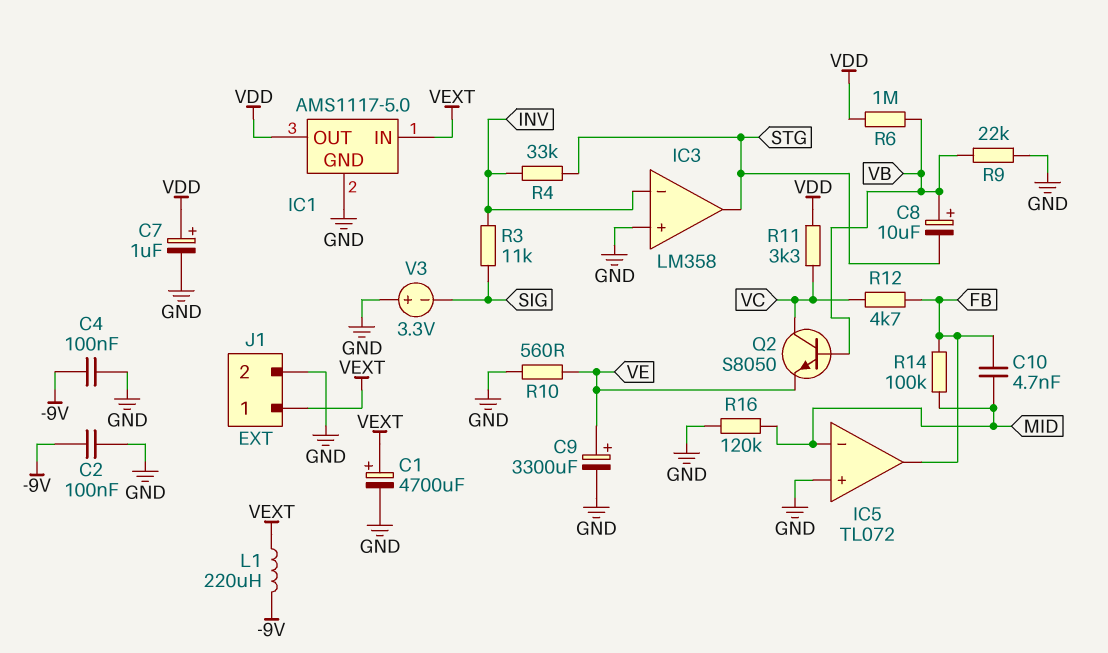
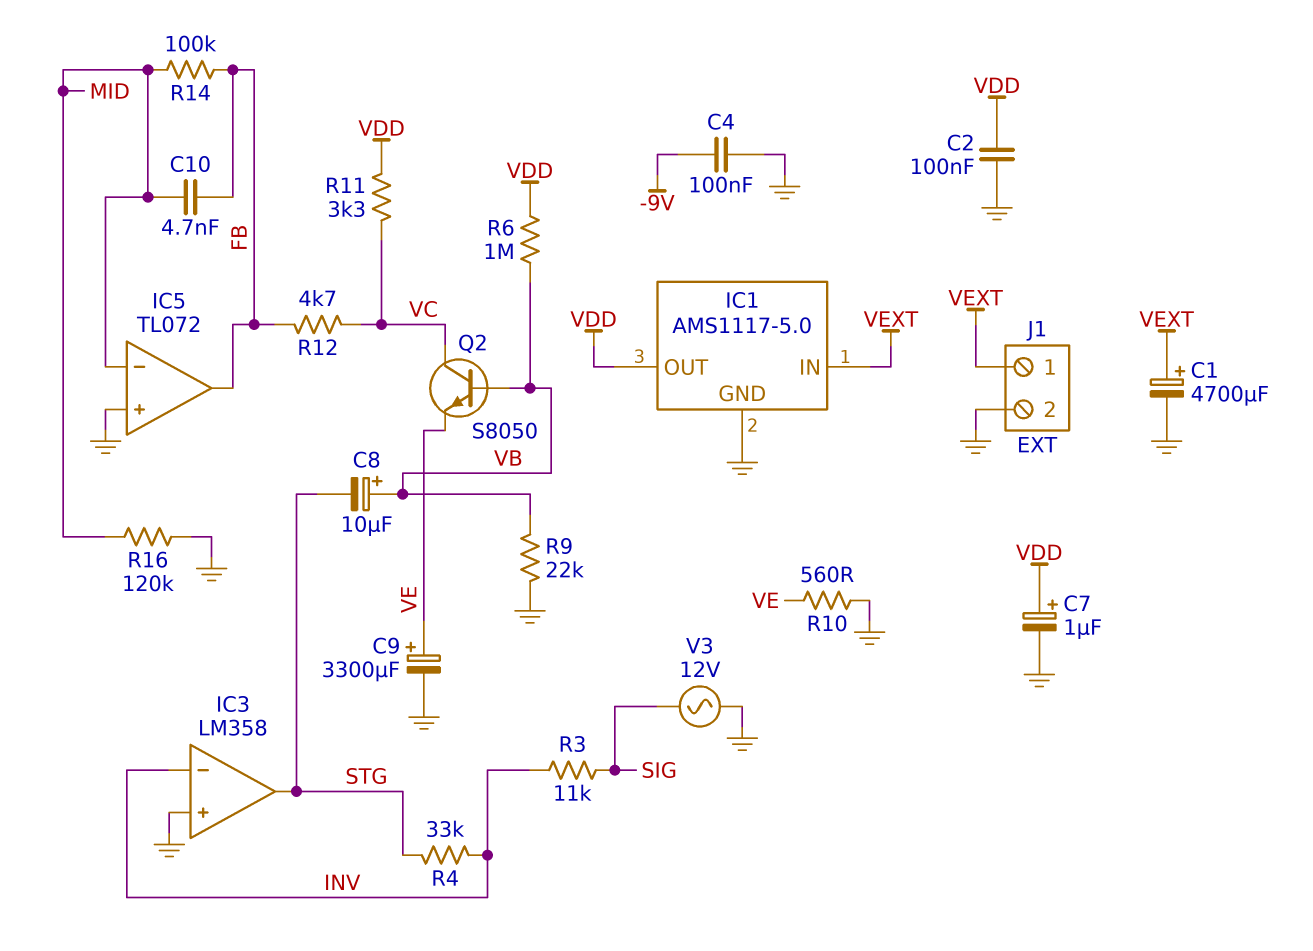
C2: 100nF (-9V, GND) -> 100nF (GND, VDD)
L1: 220uH (-9V, VEXT) -> none
V3: 3.3V (plus GND, minus SIG) -> AC 12V (GND, SIG)

